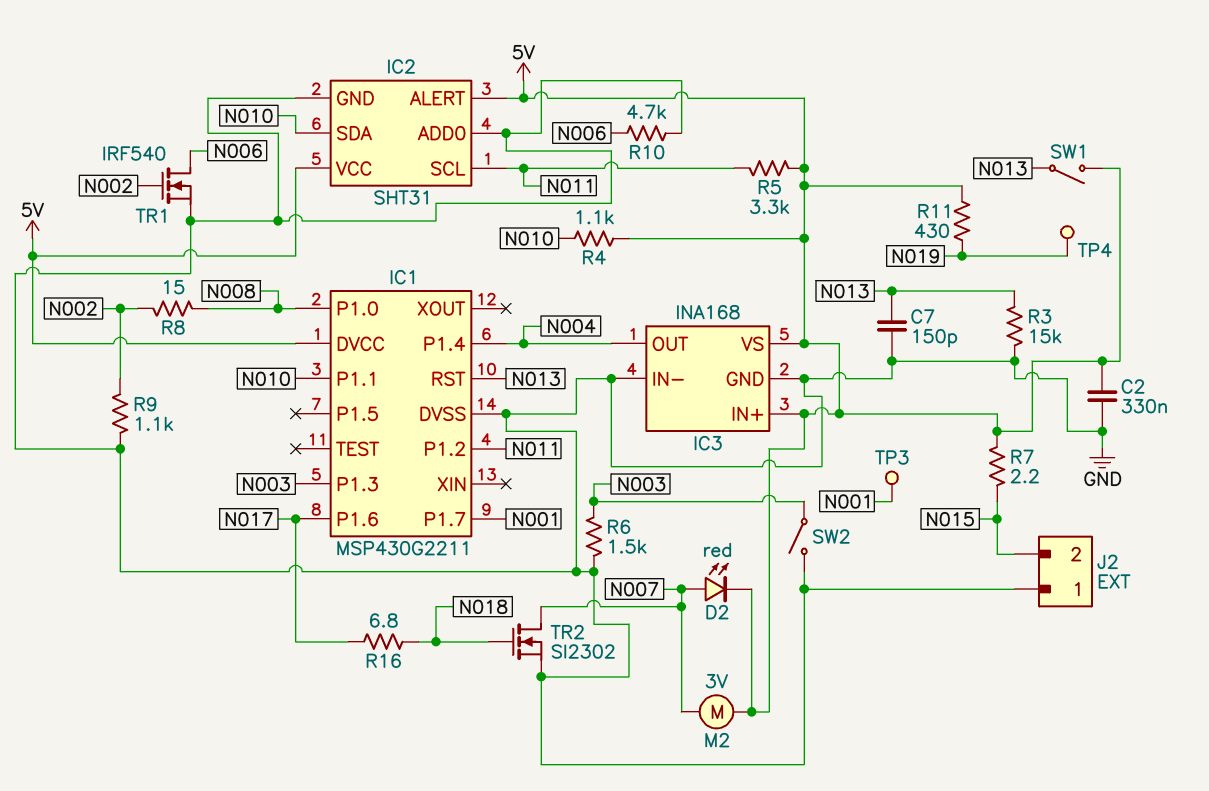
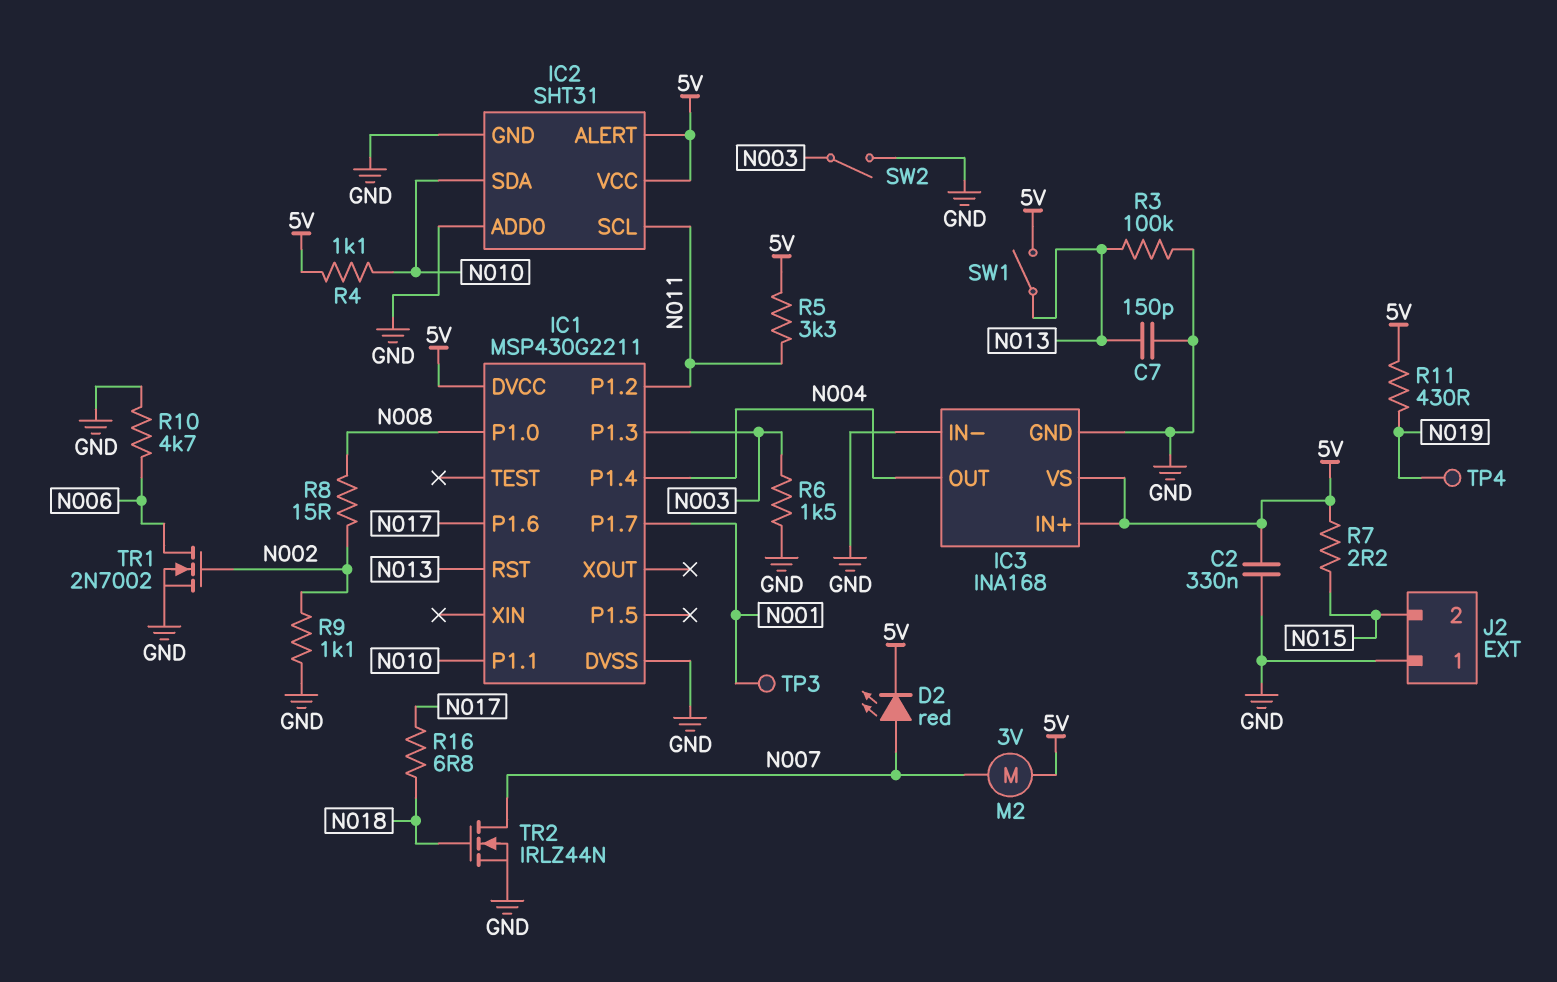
R3: 15k (GND, N013) -> 100k (GND, N013)
TR1: NMOS IRF540 (G N002, D N006, S GND) -> NMOS 2N7002 (G N002, D N006, S GND)
TR2: NMOS SI2302 (G N018, D N007, S GND) -> NMOS IRLZ44N (G N018, D N007, S GND)

